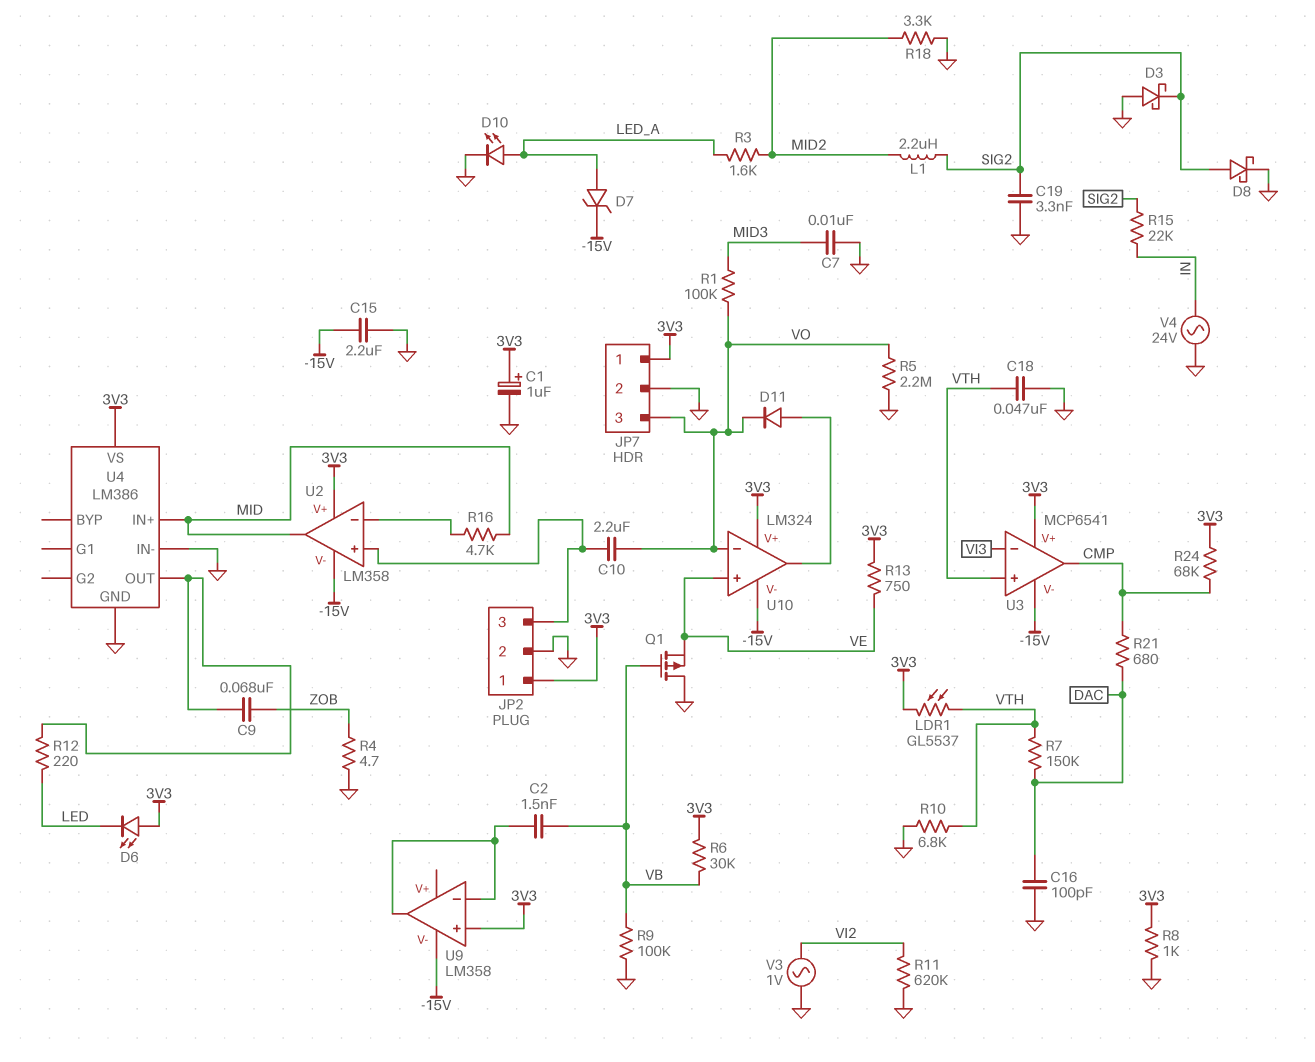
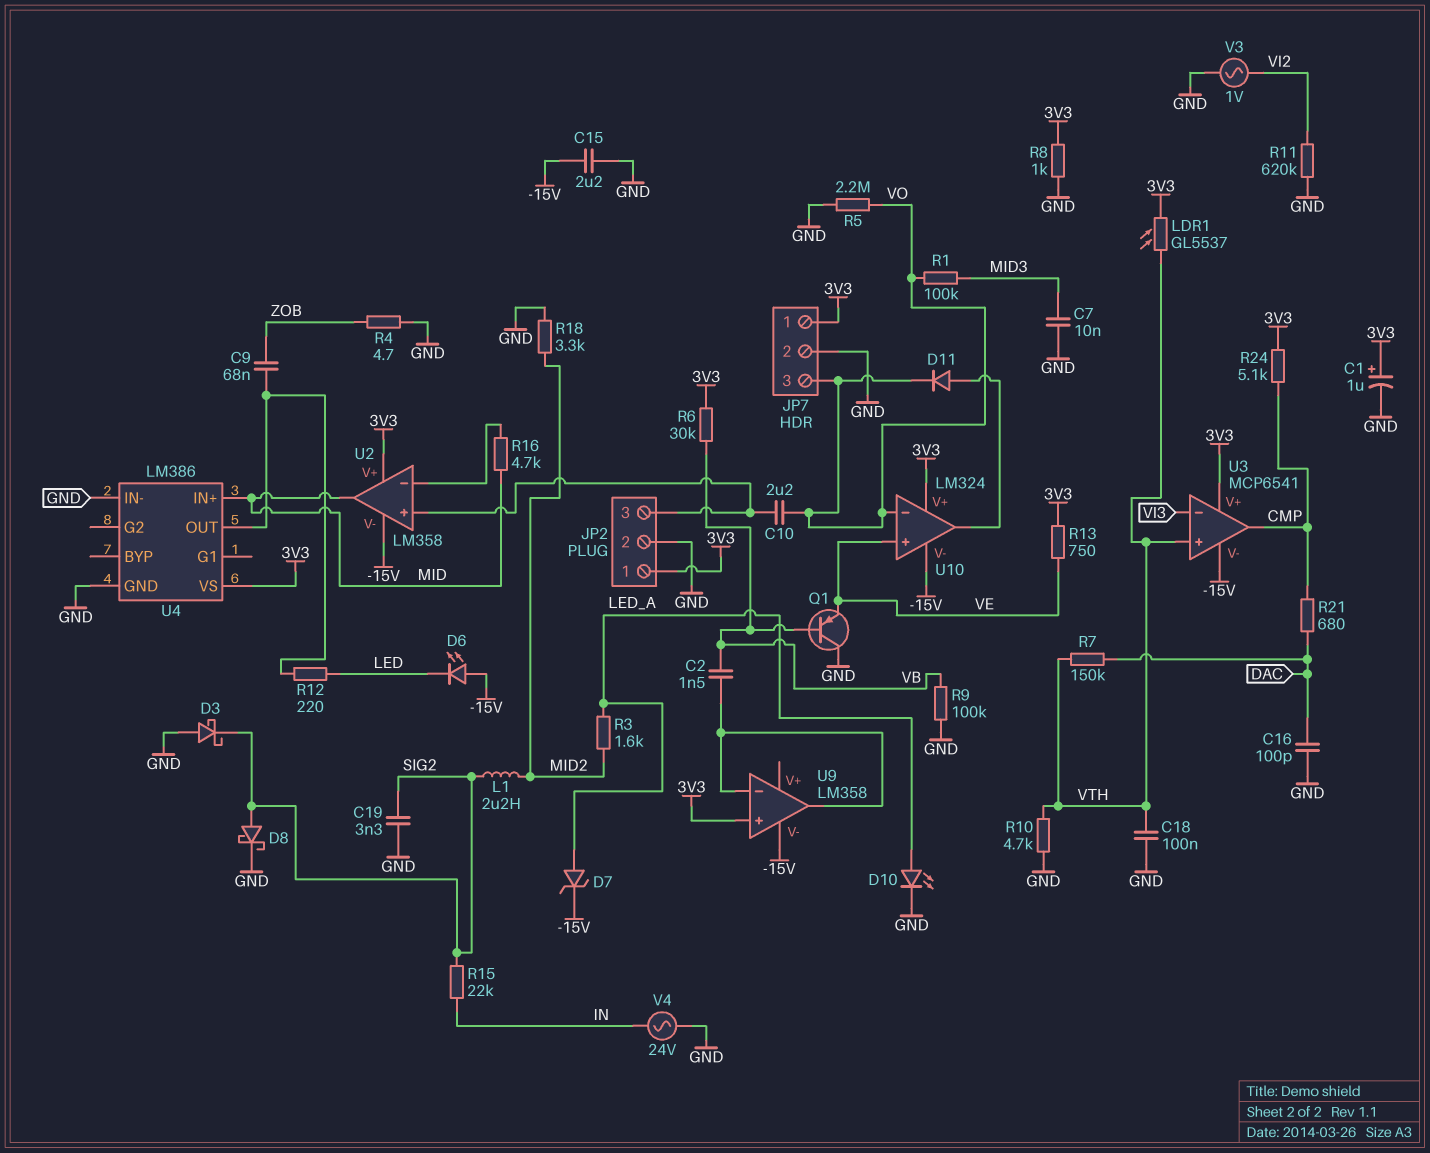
C18: 47nF (GND, VTH) -> 100nF (GND, VTH)
D6: LED (A 3V3, K LED) -> LED (A -15V, K LED)
Q1: PMOS (G VB, D GND, S VE) -> PNP (B VB, C GND, E VE)
R10: 6.8k (GND, VTH) -> 4.7k (GND, VTH)
R24: 68k (3V3, CMP) -> 5.1k (3V3, CMP)

